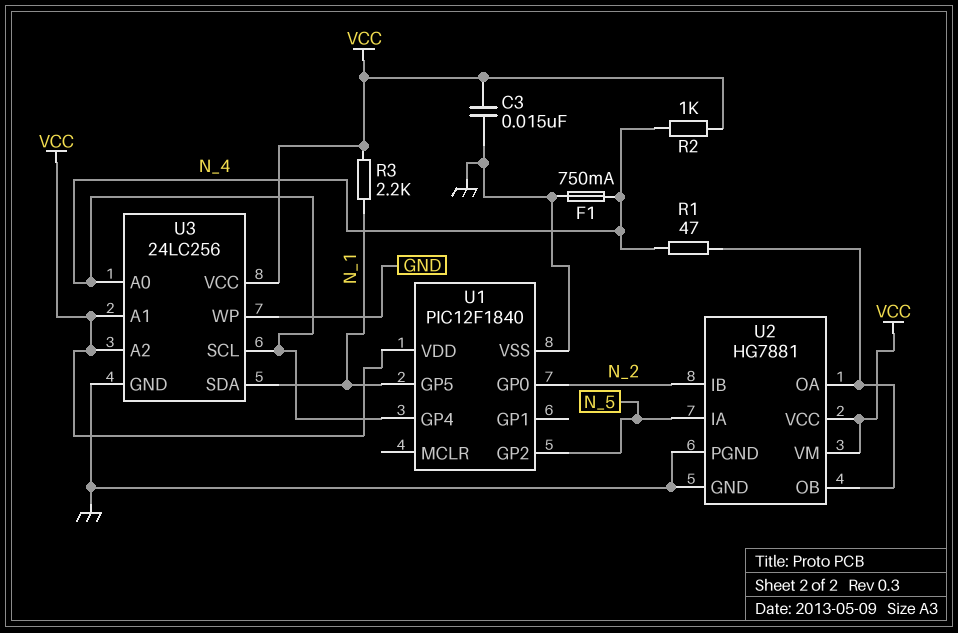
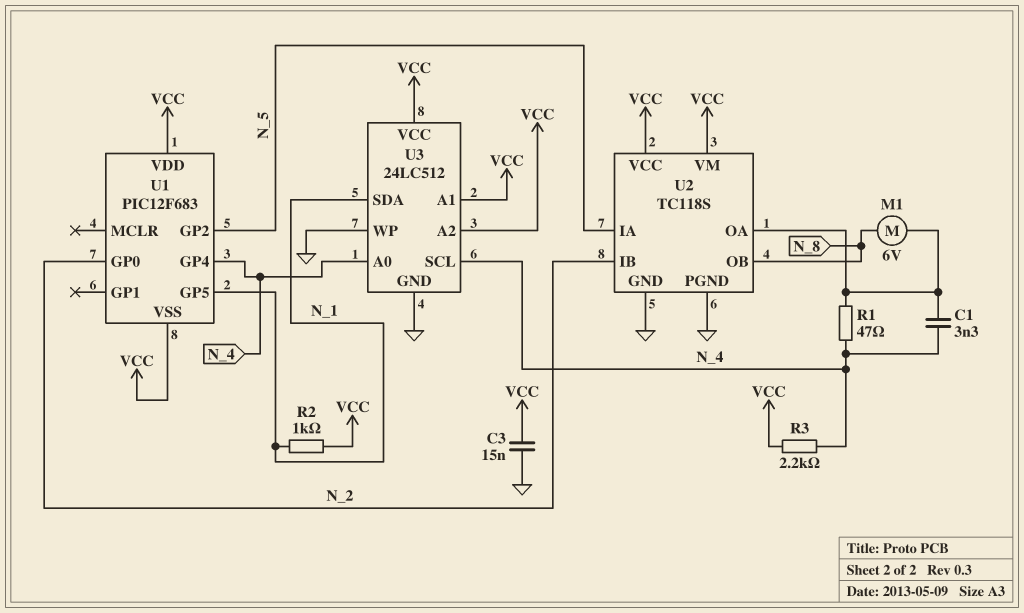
C1: none -> 3.3nF (N_4, U2/OA)
F1: 750mA (GND, N_4) -> none
M1: none -> motor 6V (N_8, U2/OA)
R2: 1k (N_4, VCC) -> 1k (N_1, VCC)
R3: 2.2k (N_1, VCC) -> 2.2k (N_4, VCC)
U1: PIC12F1840 -> PIC12F683
U1 pin VSS: GND -> VCC
U2: HG7881 -> TC118S
U2 pin OB: U2/OA -> N_8
U3: 24LC256 -> 24LC512

